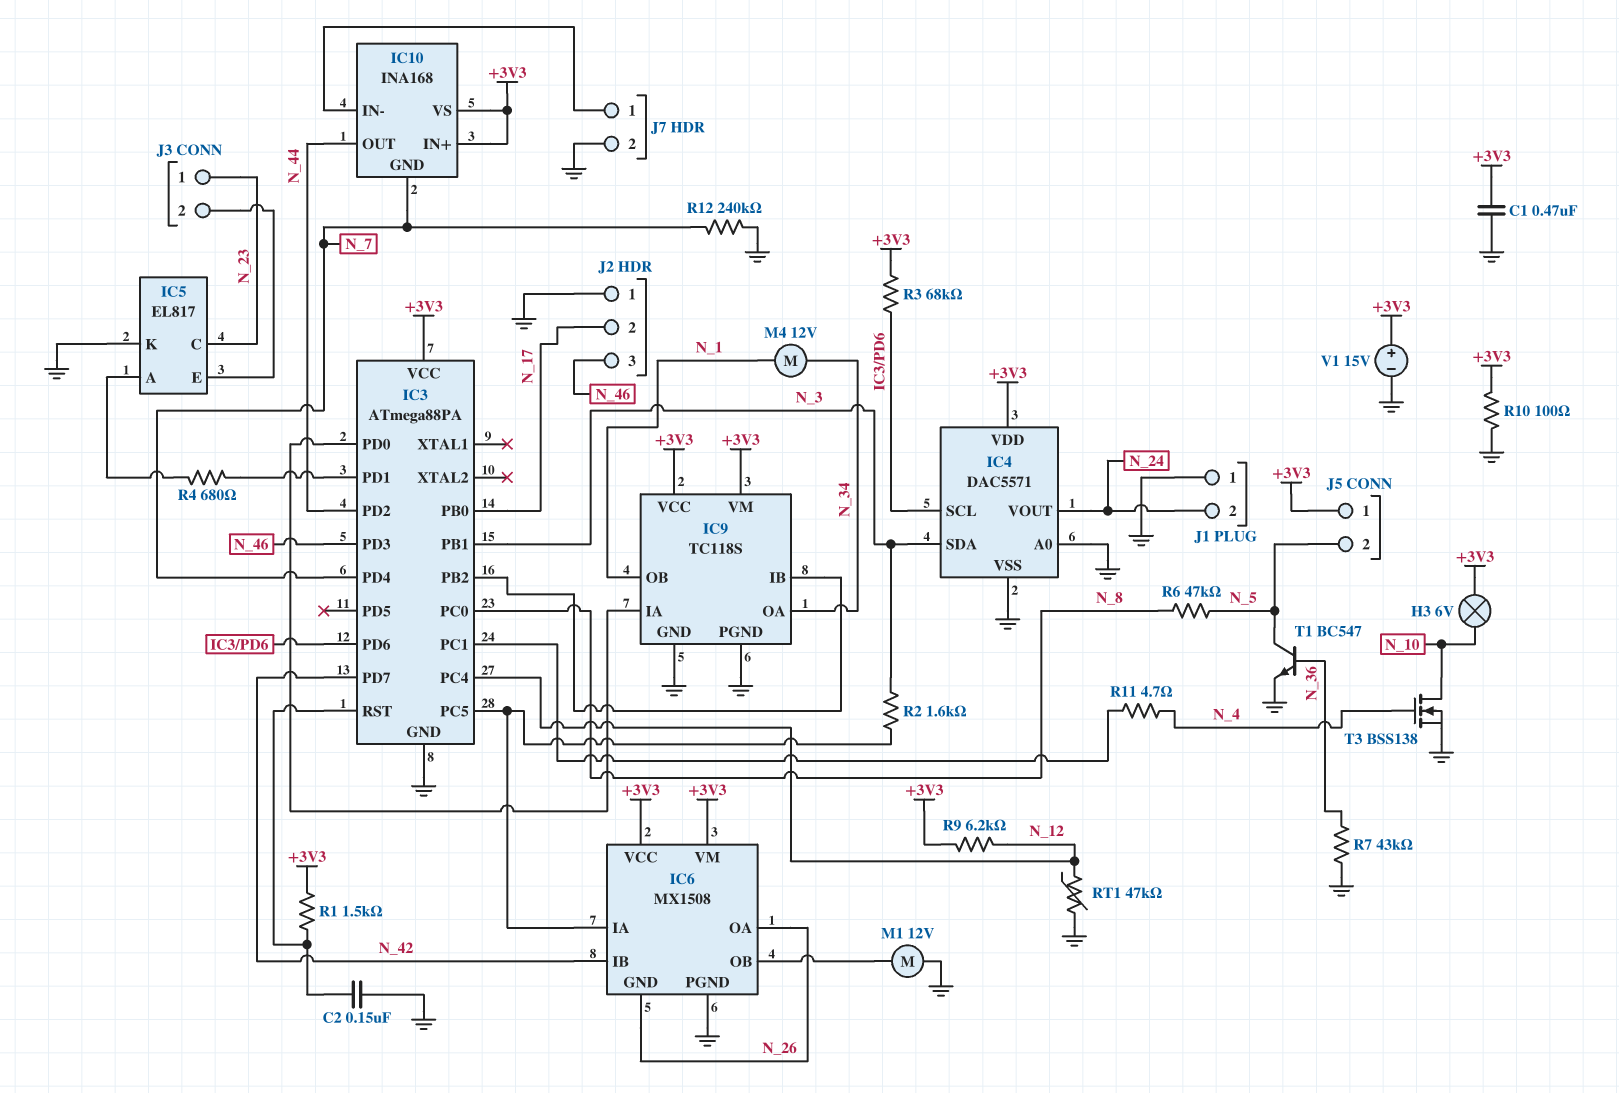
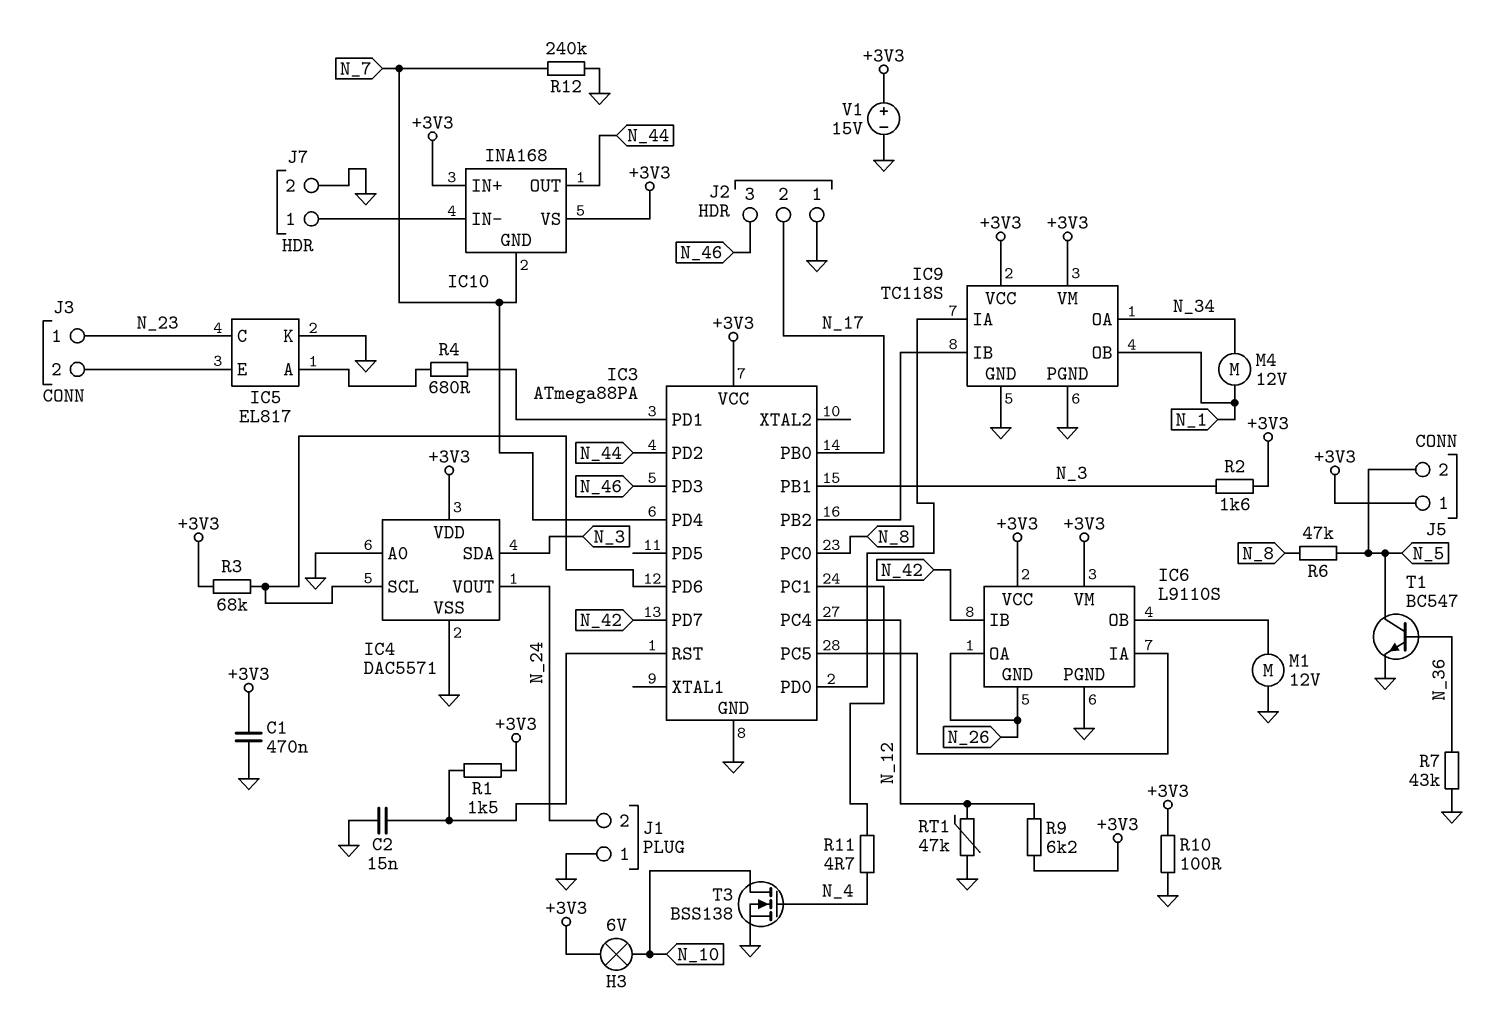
C2: 150nF (GND, IC3/RST) -> 15nF (GND, IC3/RST)
IC6: MX1508 -> L9110S
R2: 1.6k (IC3/PC5, N_3) -> 1.6k (+3V3, N_3)

